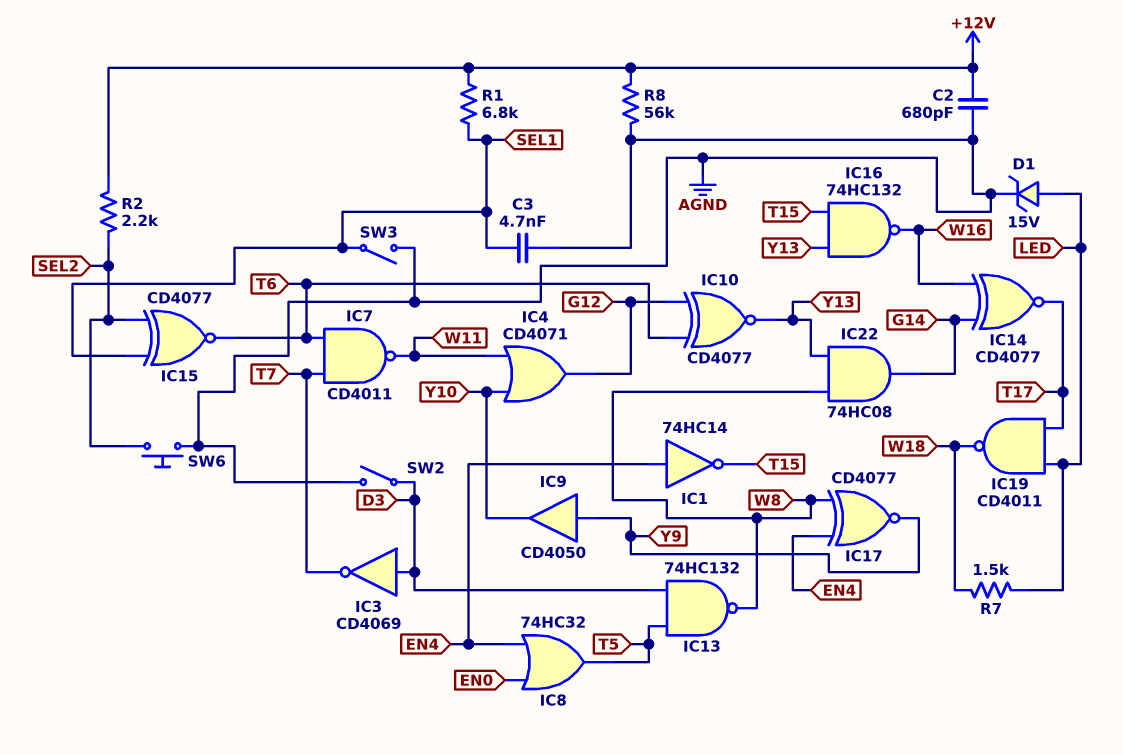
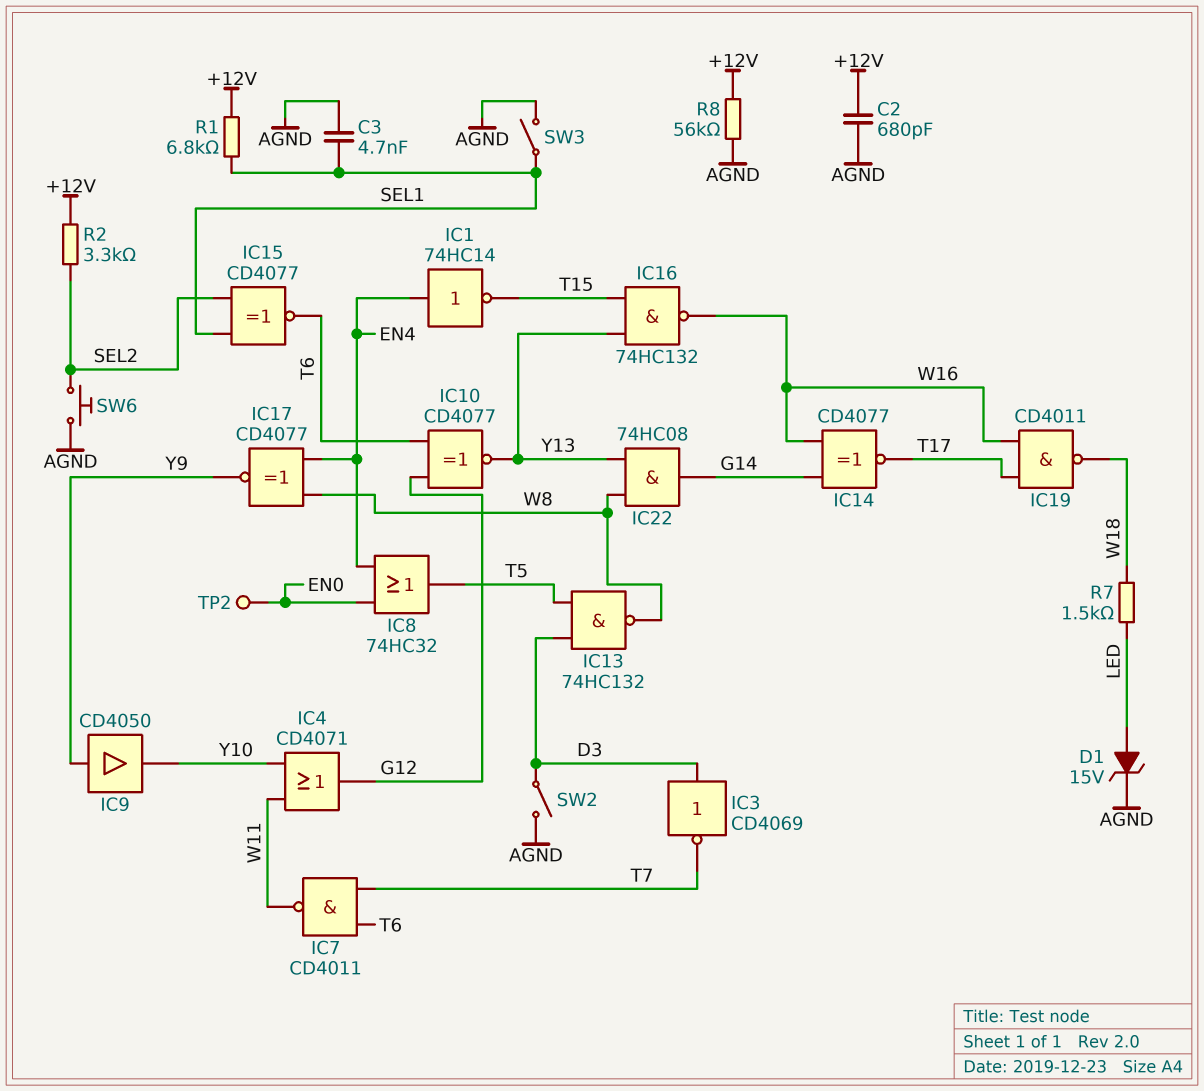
IC19: NAND CD4011 (in LED, in T17, out W18) -> NAND CD4011 (in T17, in W16, out W18)
R2: 2.2k (+12V, SEL2) -> 3.3k (+12V, SEL2)
TP2: none -> test point (EN0)

